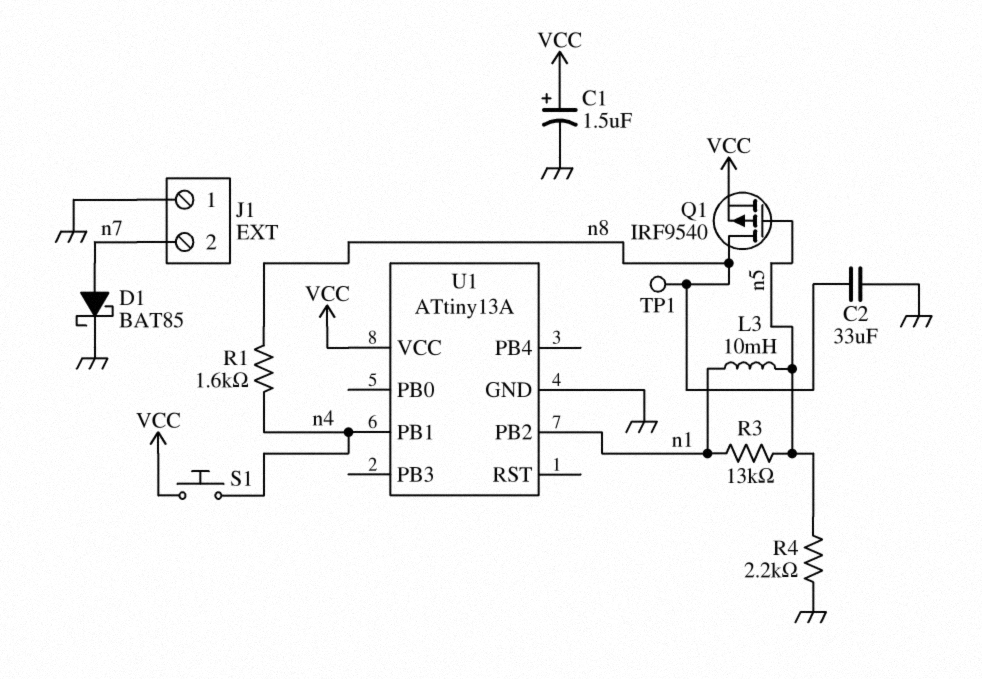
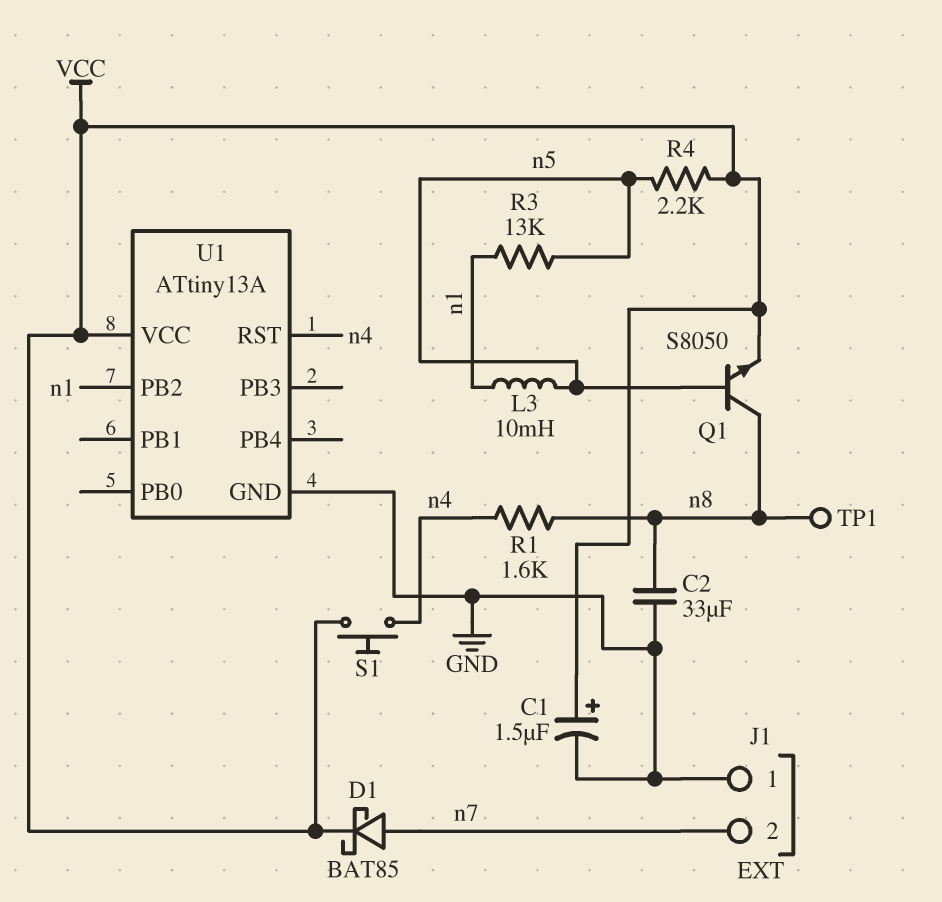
D1: schottky BAT85 (A n7, K GND) -> schottky BAT85 (A n7, K VCC)
Q1: PMOS IRF9540 (G n5, D n8, S VCC) -> NPN S8050 (B n5, C n8, E VCC)
R4: 2.2k (GND, n5) -> 2.2k (VCC, n5)
U1 pin PB1: n4 -> none
U1 pin RST: none -> n4

